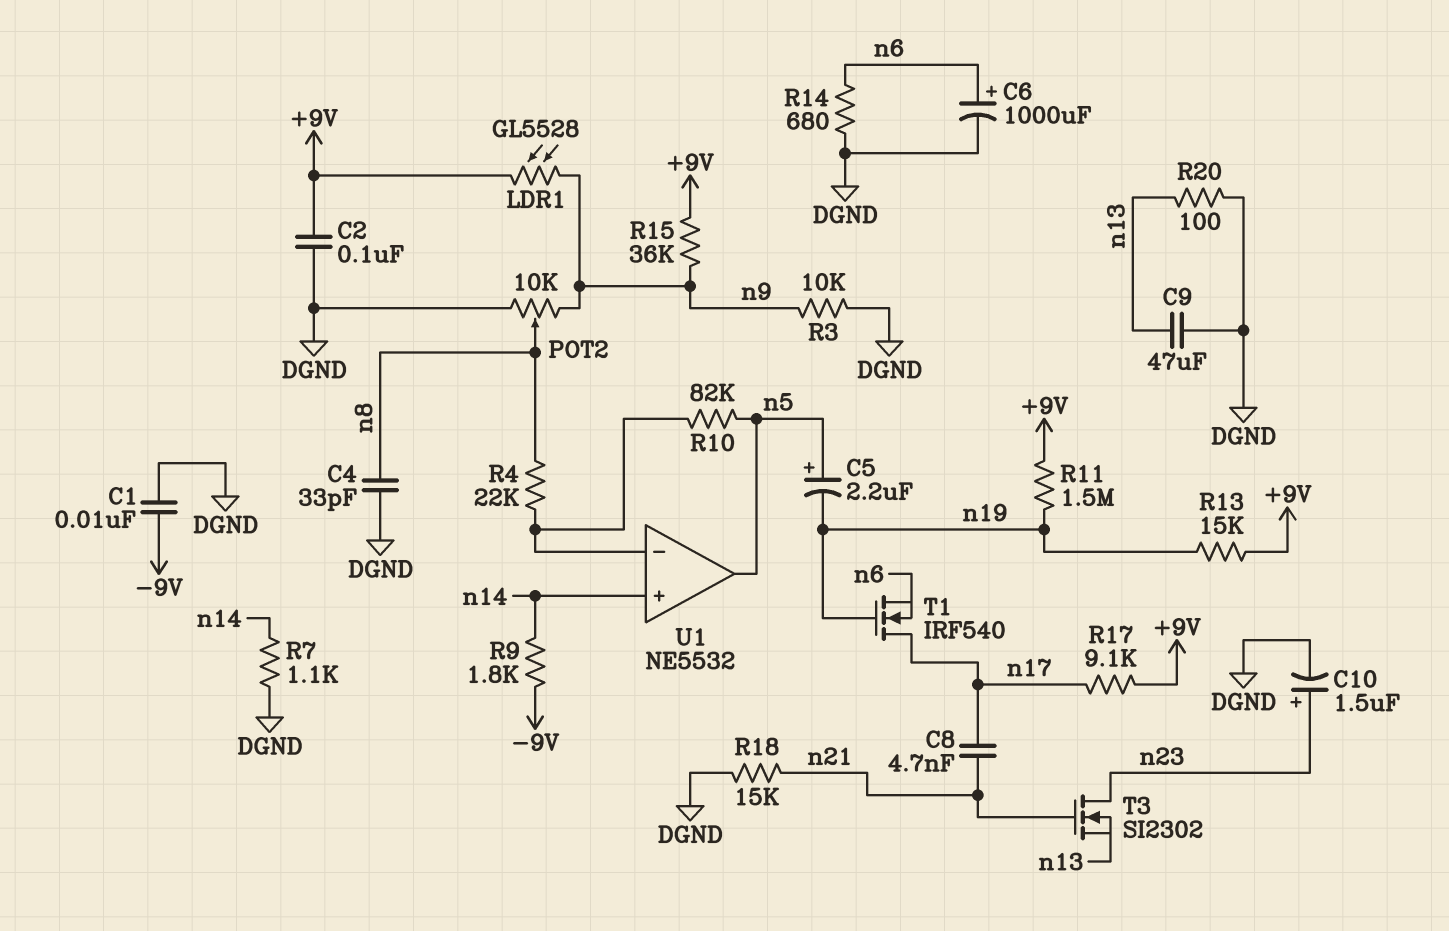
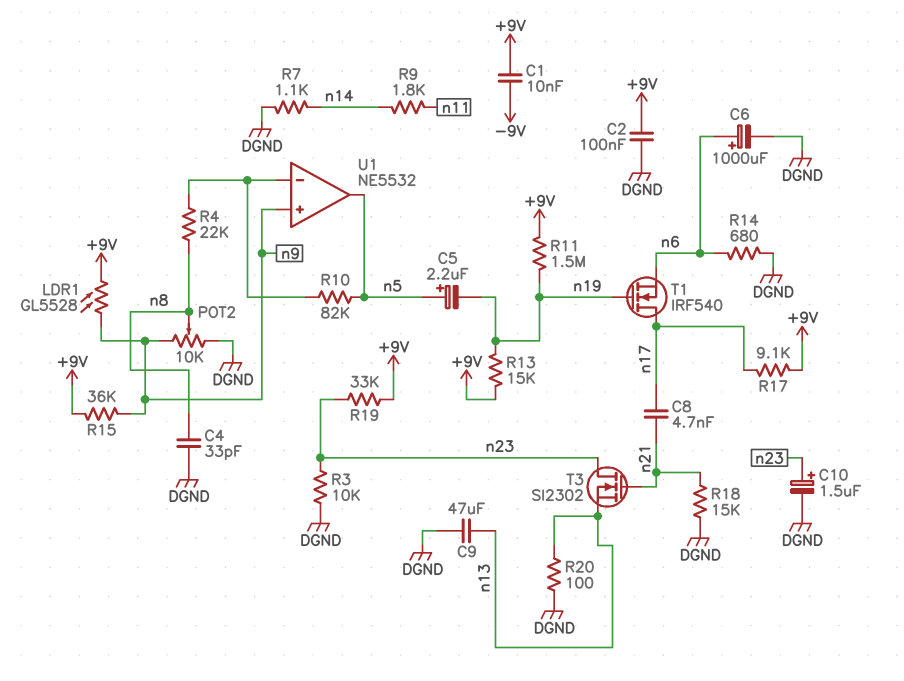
C1: 10nF (-9V, DGND) -> 10nF (+9V, -9V)
R3: 10k (DGND, n9) -> 10k (DGND, n23)
R9: 1.8k (-9V, n14) -> 1.8k (n11, n14)
R19: none -> 33k (+9V, n23)
U1 pin in+: n14 -> n9

